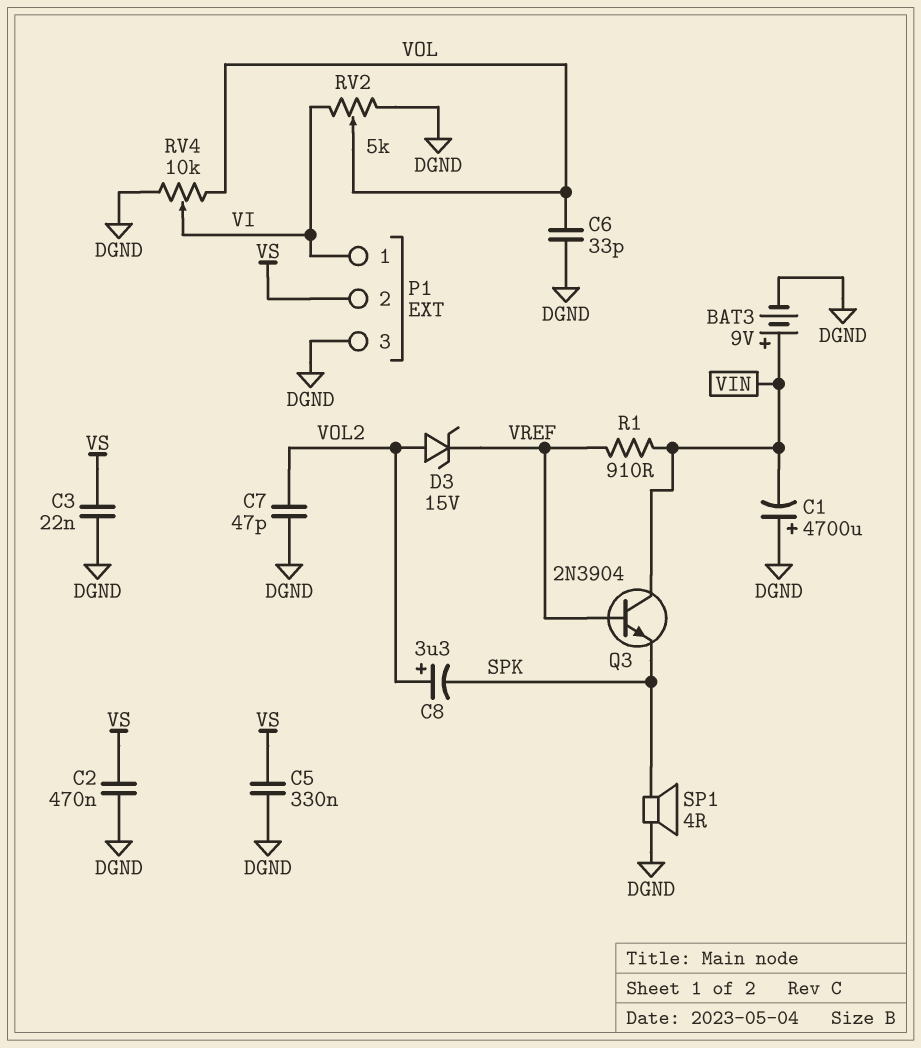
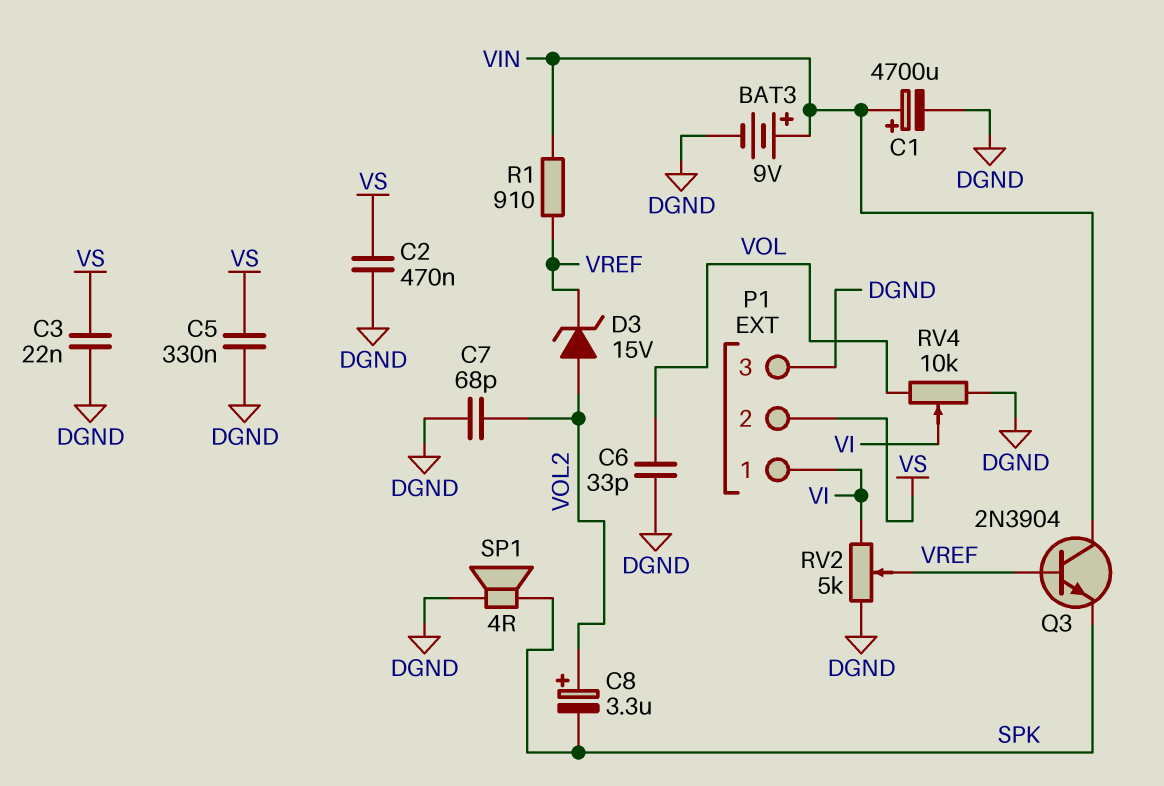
C1: 4700uF (plus DGND, minus VIN) -> 4700uF (plus VIN, minus DGND)
C7: 47pF (DGND, VOL2) -> 68pF (DGND, VOL2)
RV2: 5k (DGND, VI, wiper VOL) -> 5k (DGND, VI, wiper VREF)

